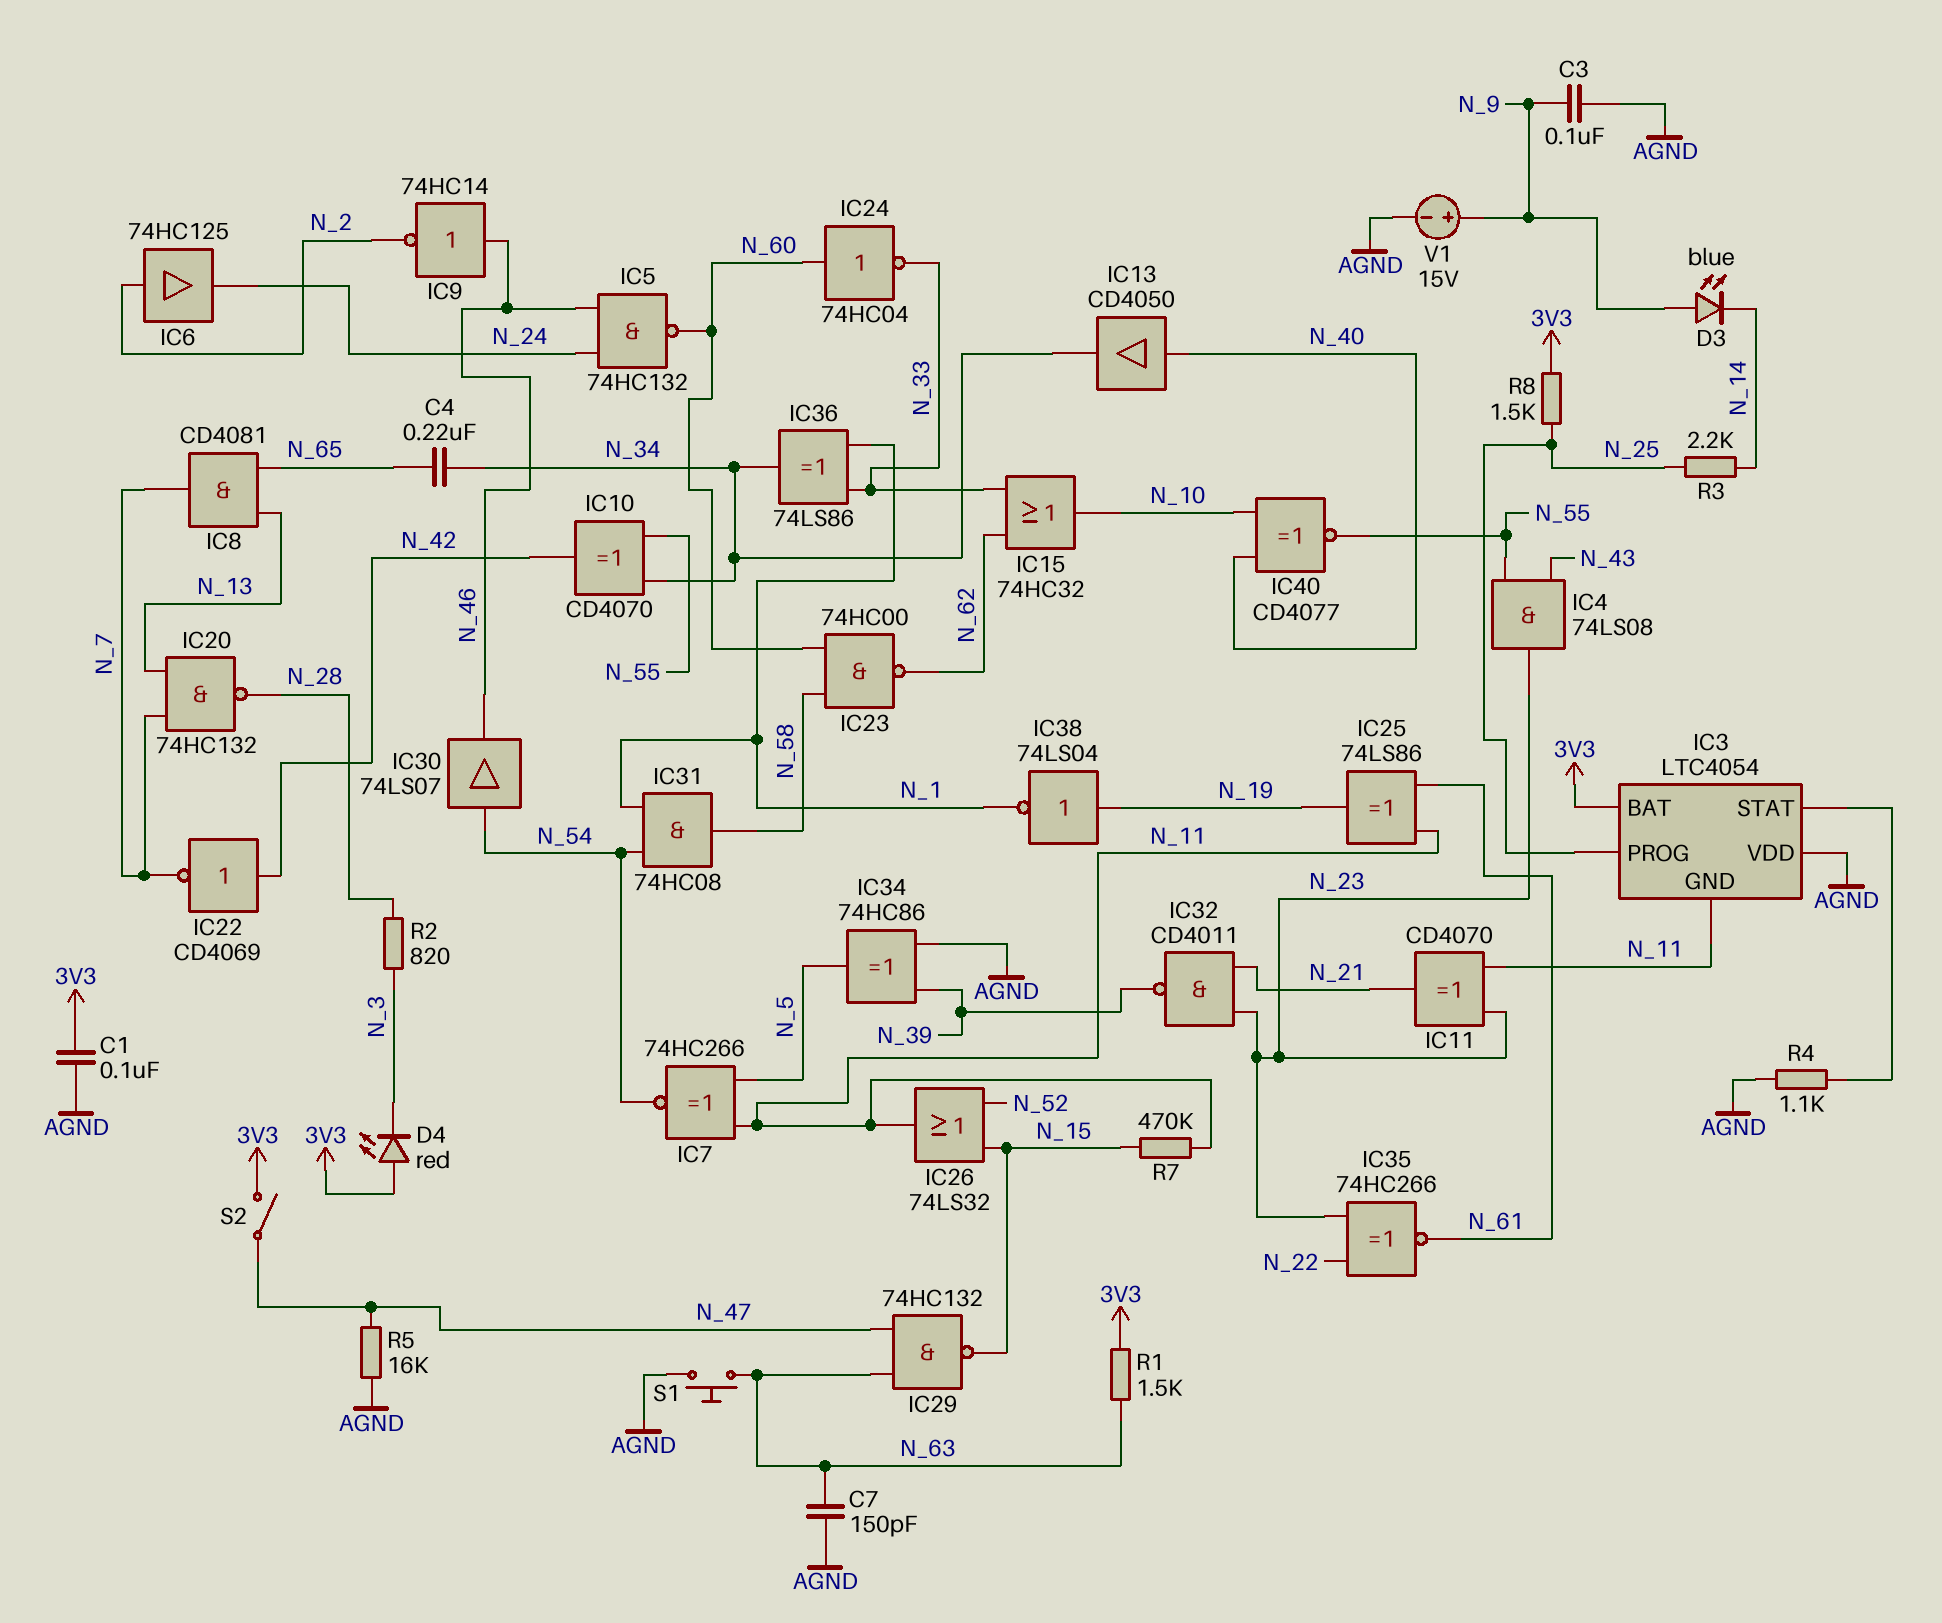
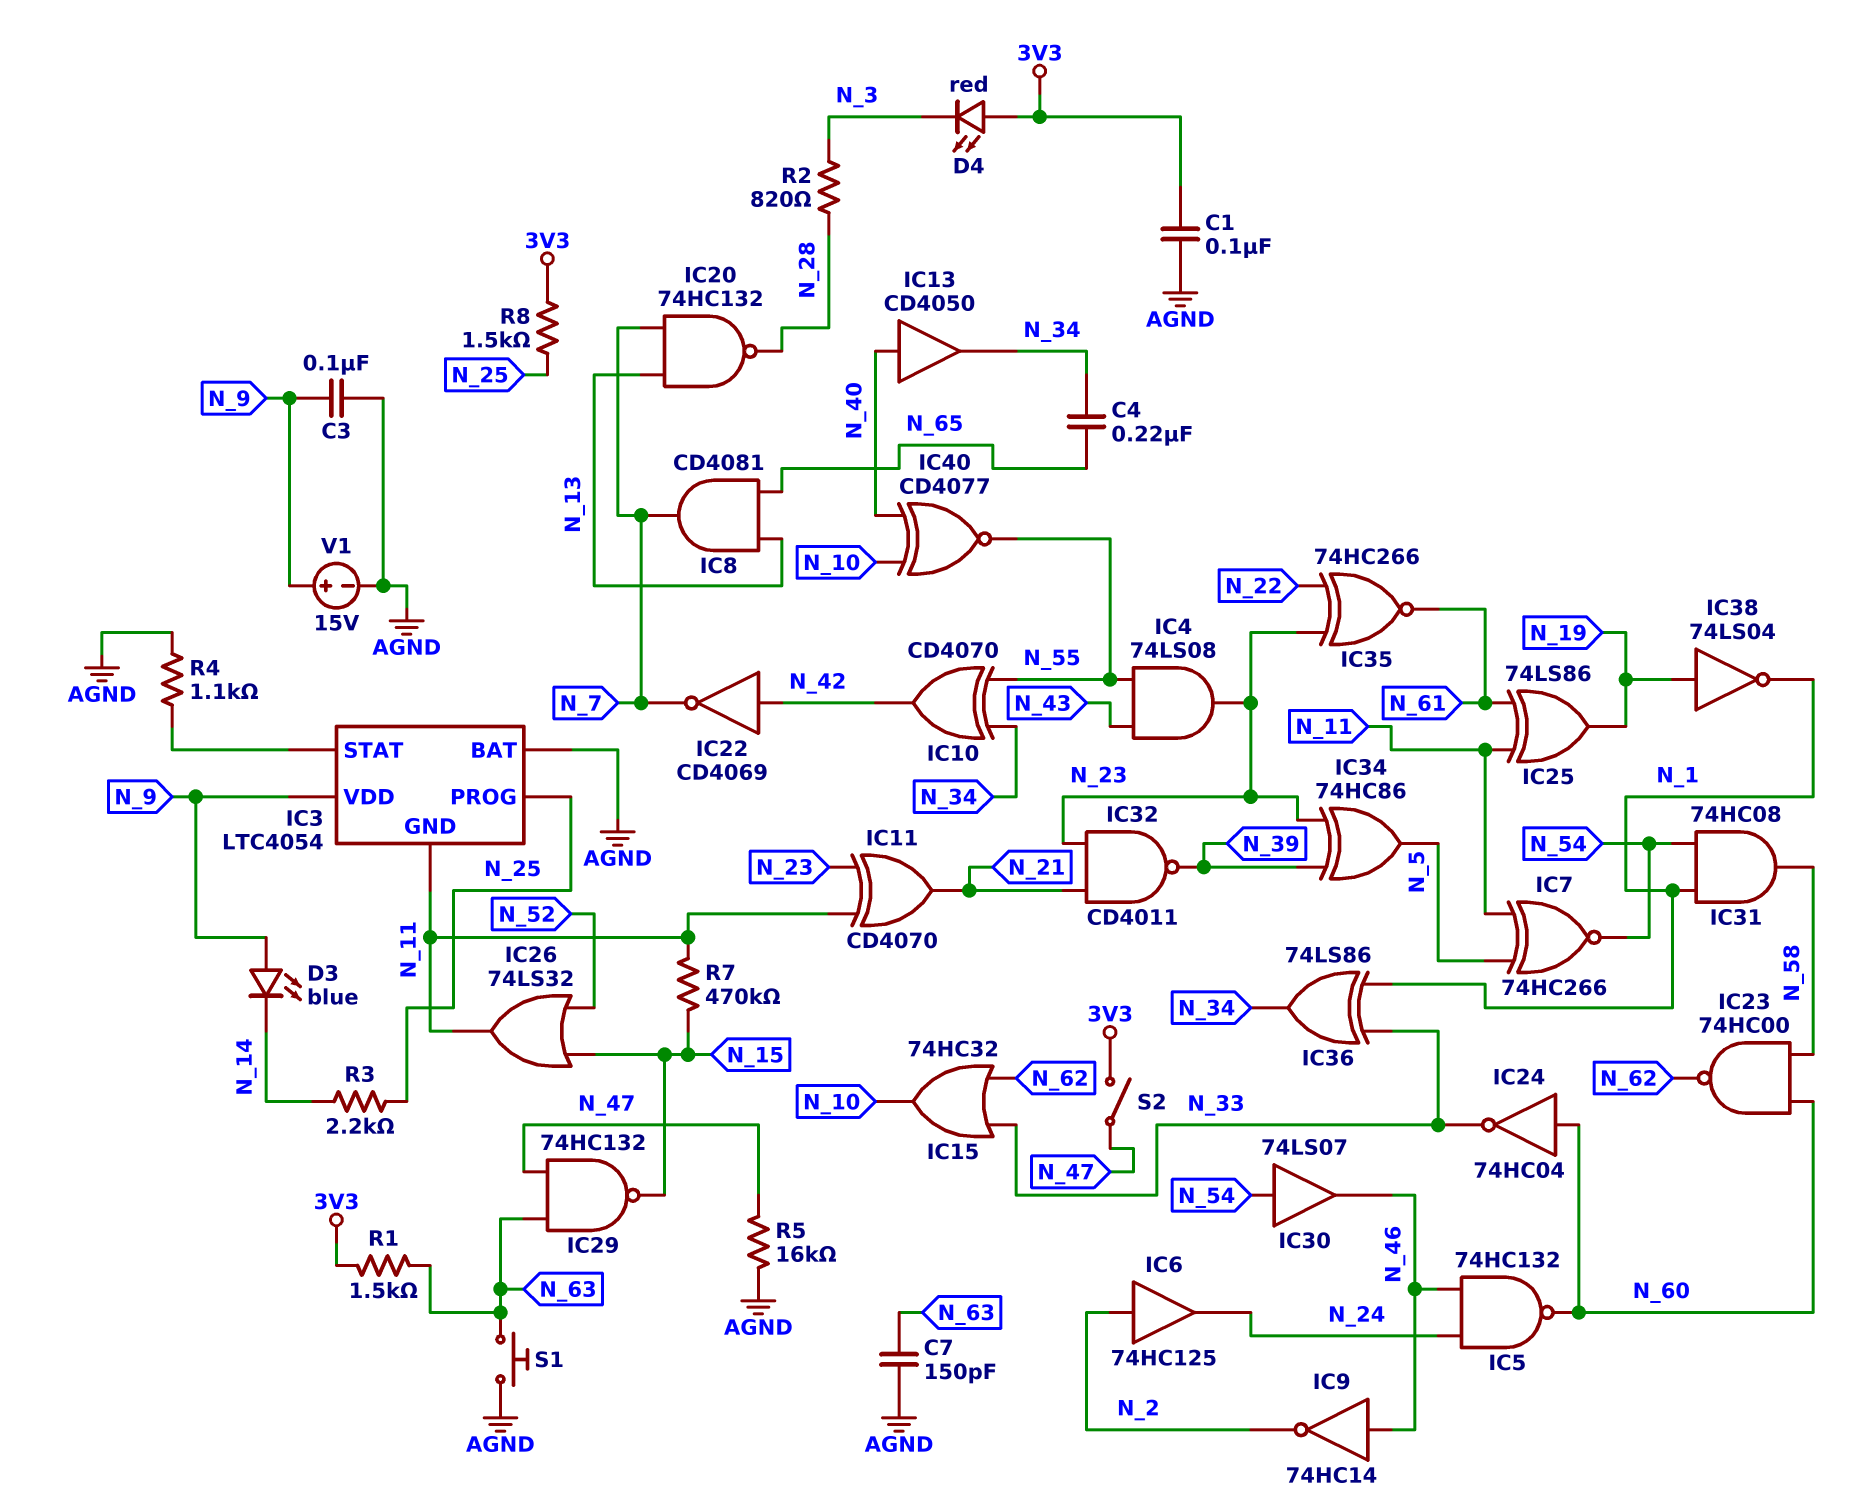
IC3 pin BAT: 3V3 -> AGND
IC3 pin VDD: AGND -> N_9
IC34: XOR 74HC86 (in AGND, in N_39, out N_5) -> XOR 74HC86 (in N_23, in N_39, out N_5)

